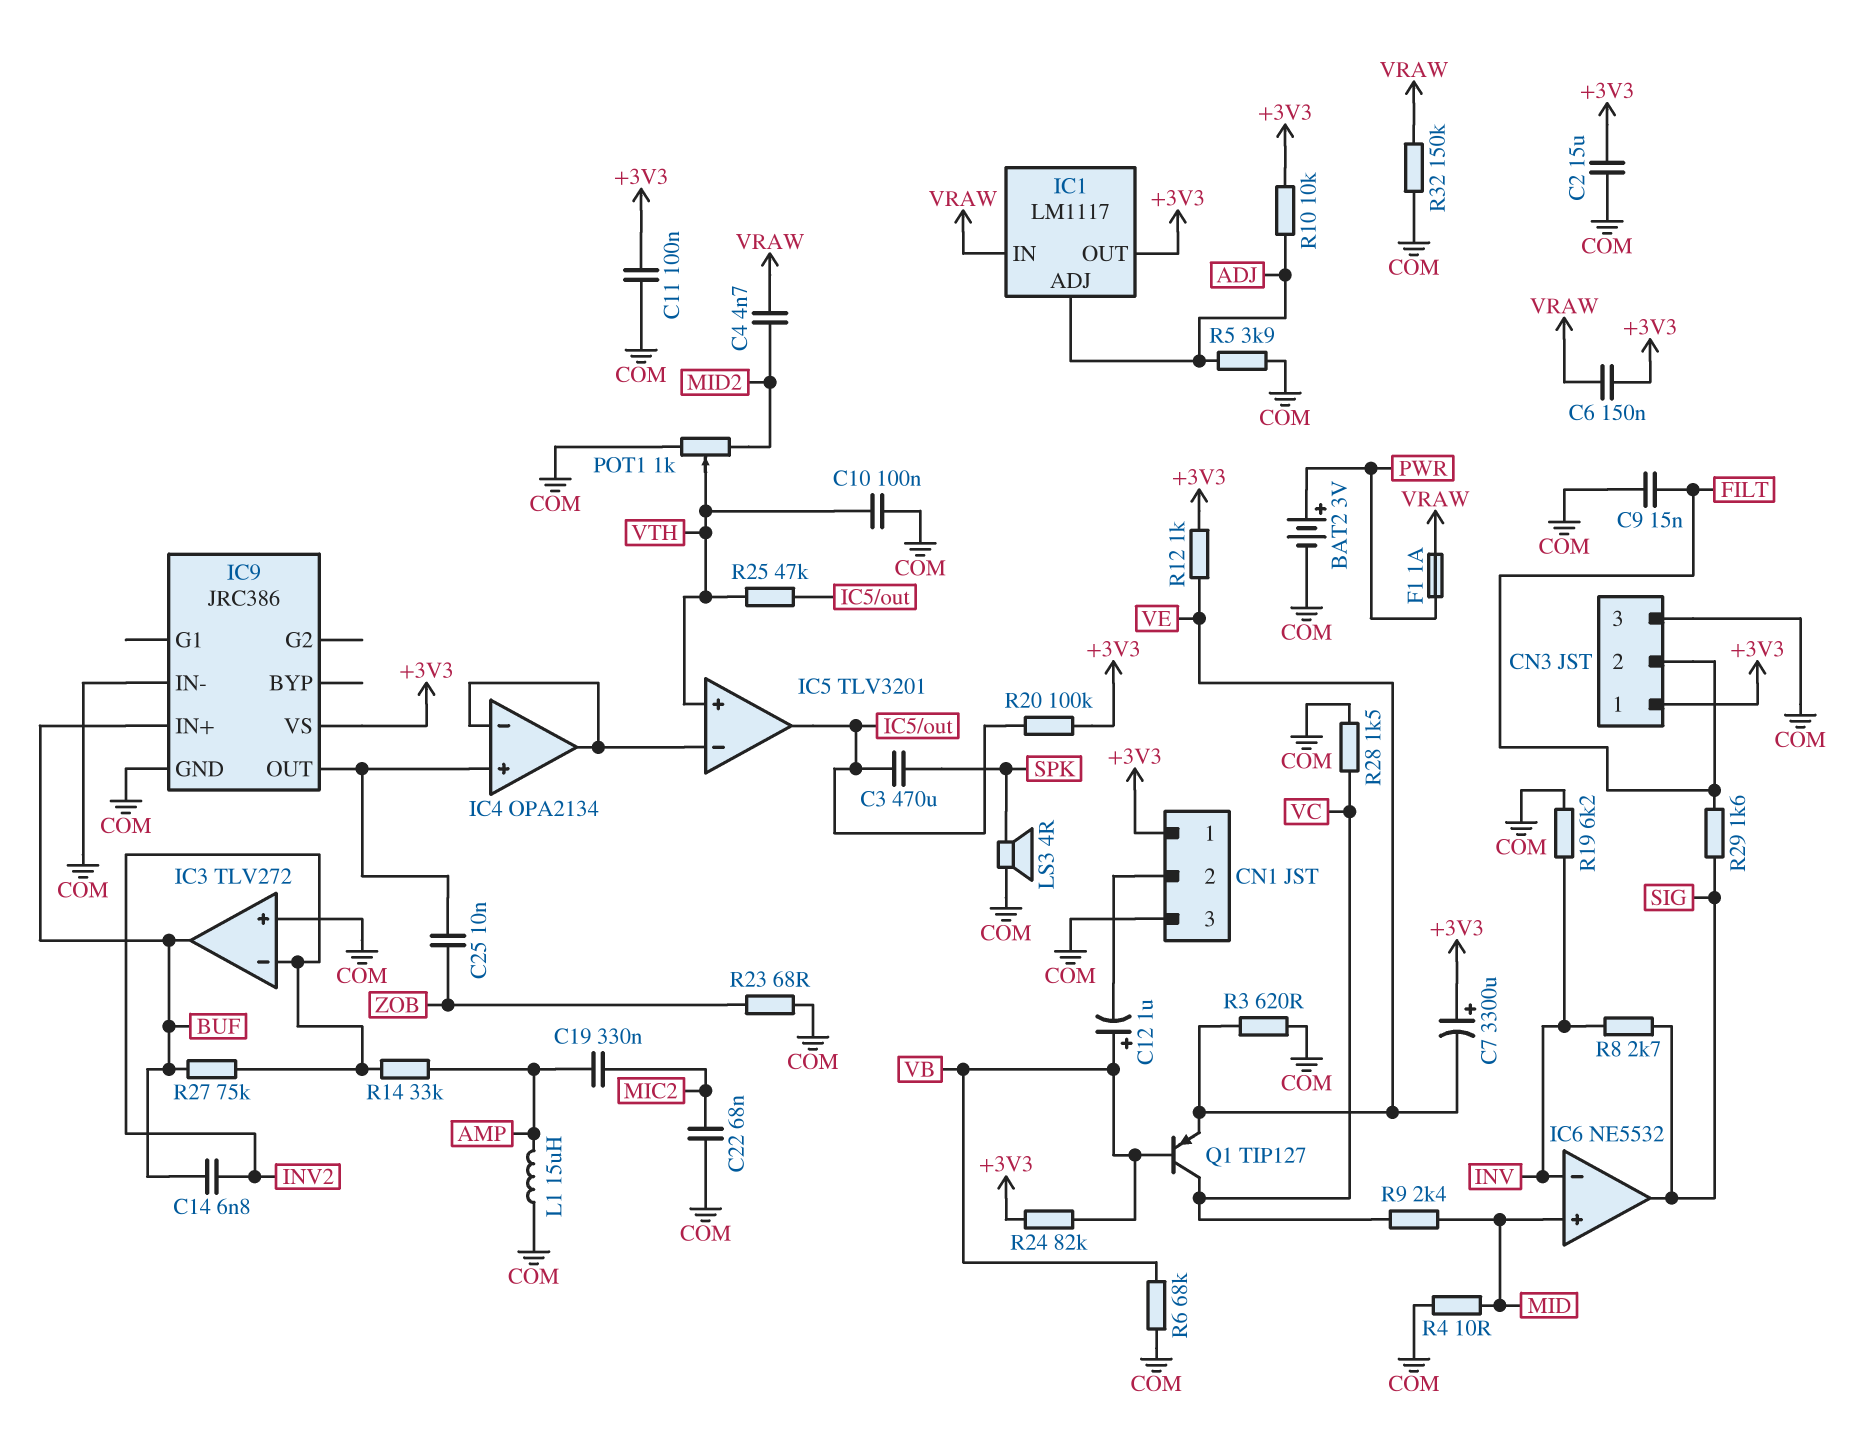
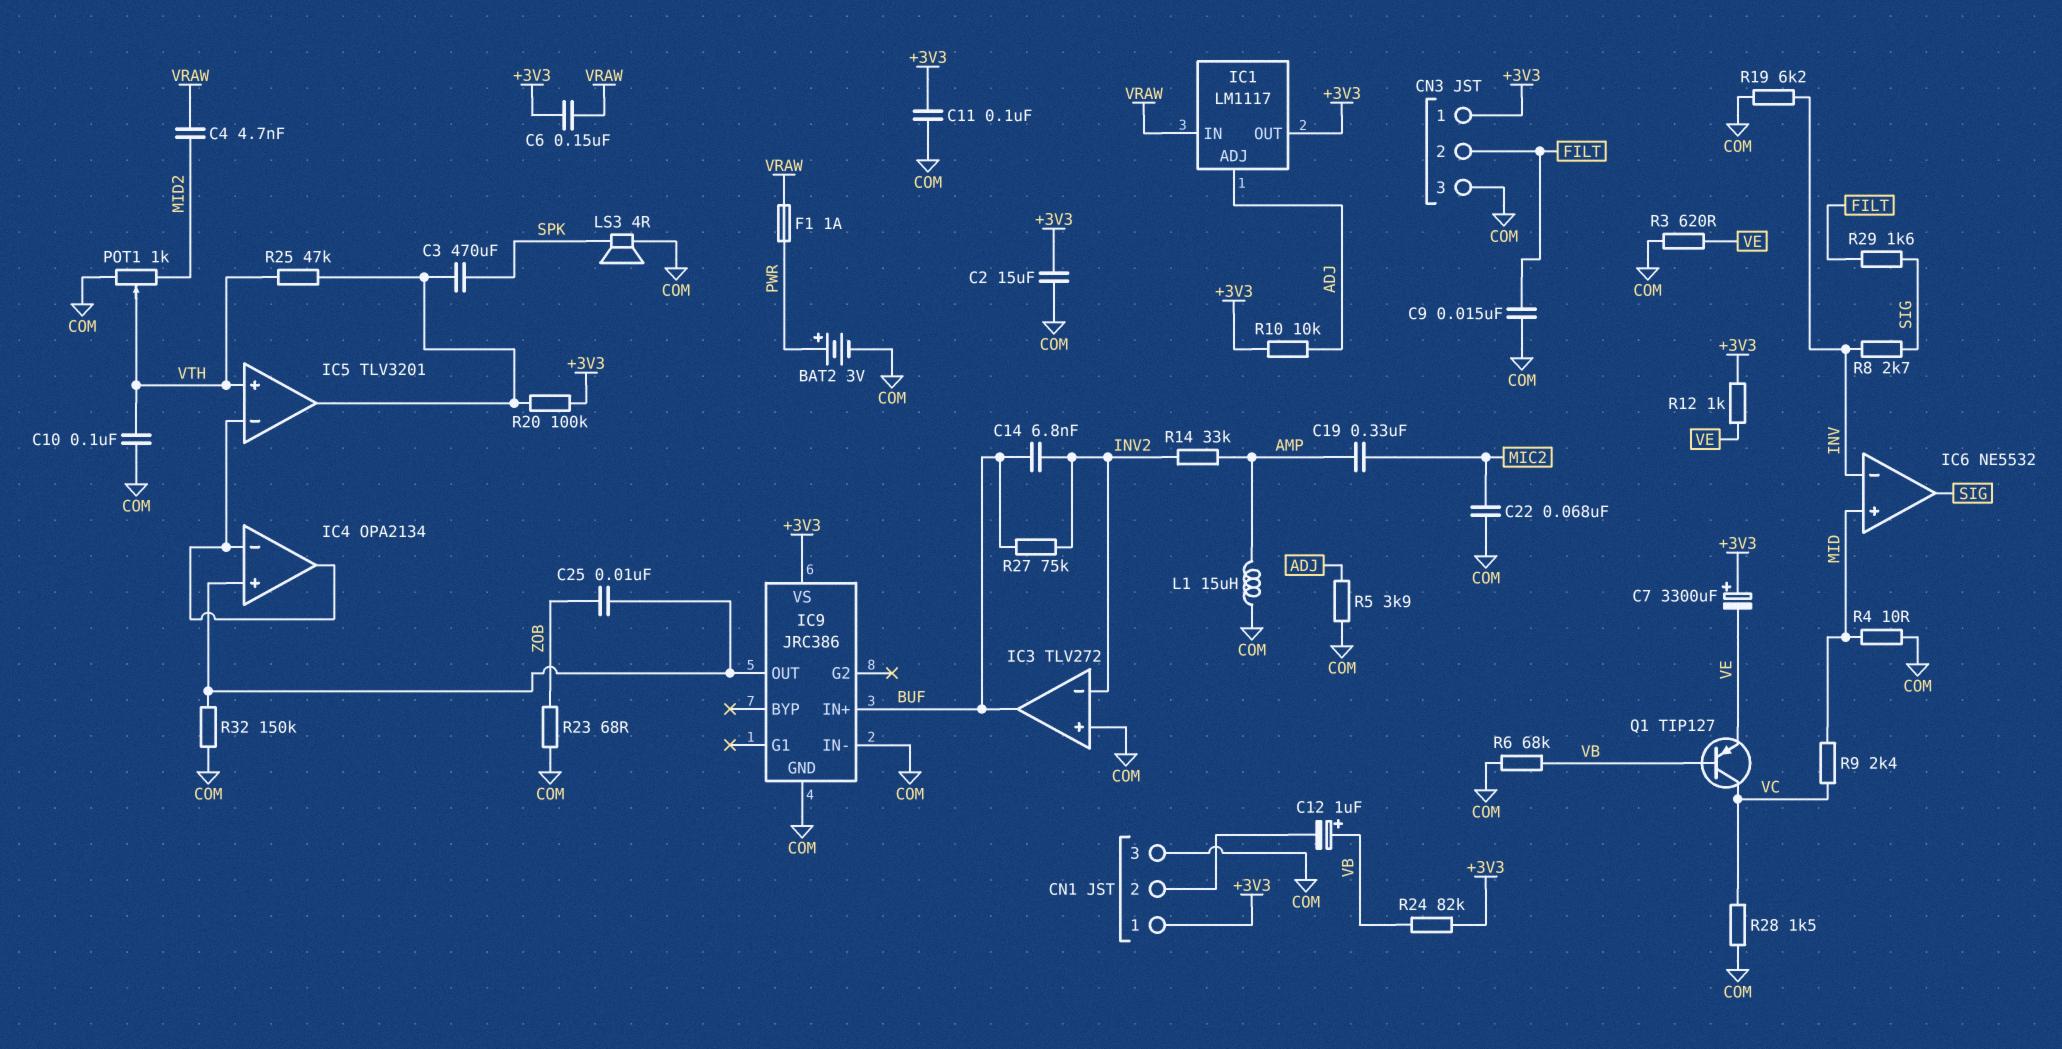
R32: 150k (COM, VRAW) -> 150k (COM, IC4/in+)

